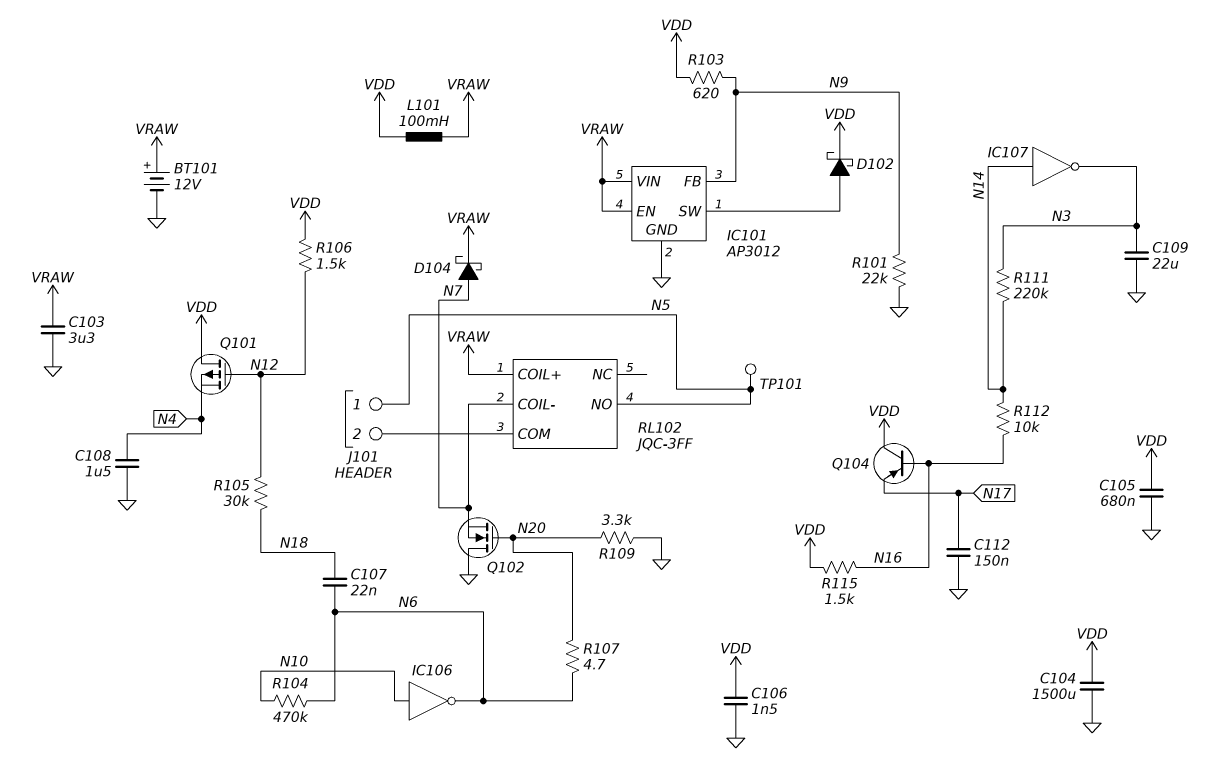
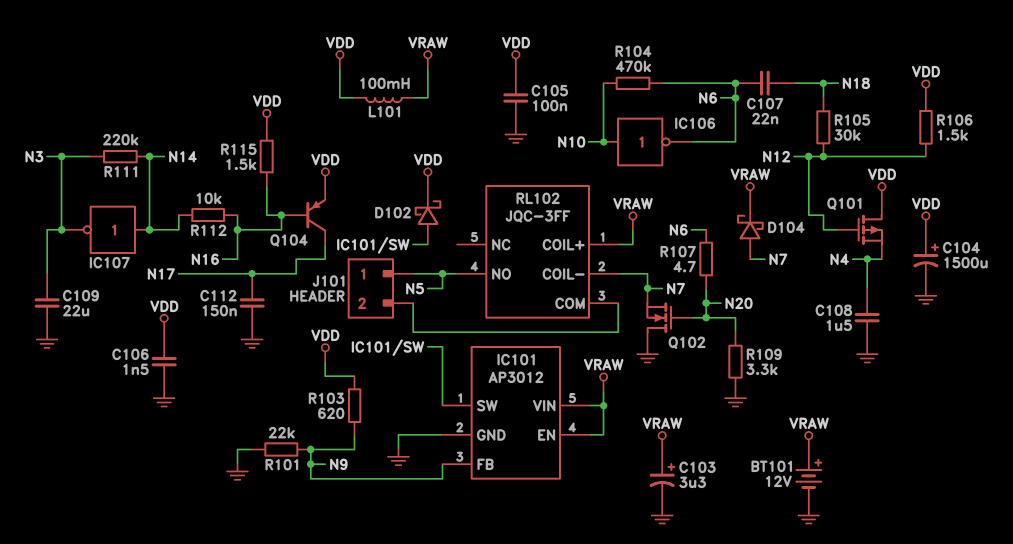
C103: 3.3uF (GND, VRAW) -> 3.3uF (plus VRAW, minus GND)
C104: 1500uF (GND, VDD) -> 1500uF (plus VDD, minus GND)
C105: 680nF (GND, VDD) -> 100nF (GND, VDD)
Q104: PNP (B N16, C VDD, E N17) -> PNP (B N16, C N17, E VDD)
TP101: test point (N5) -> none

